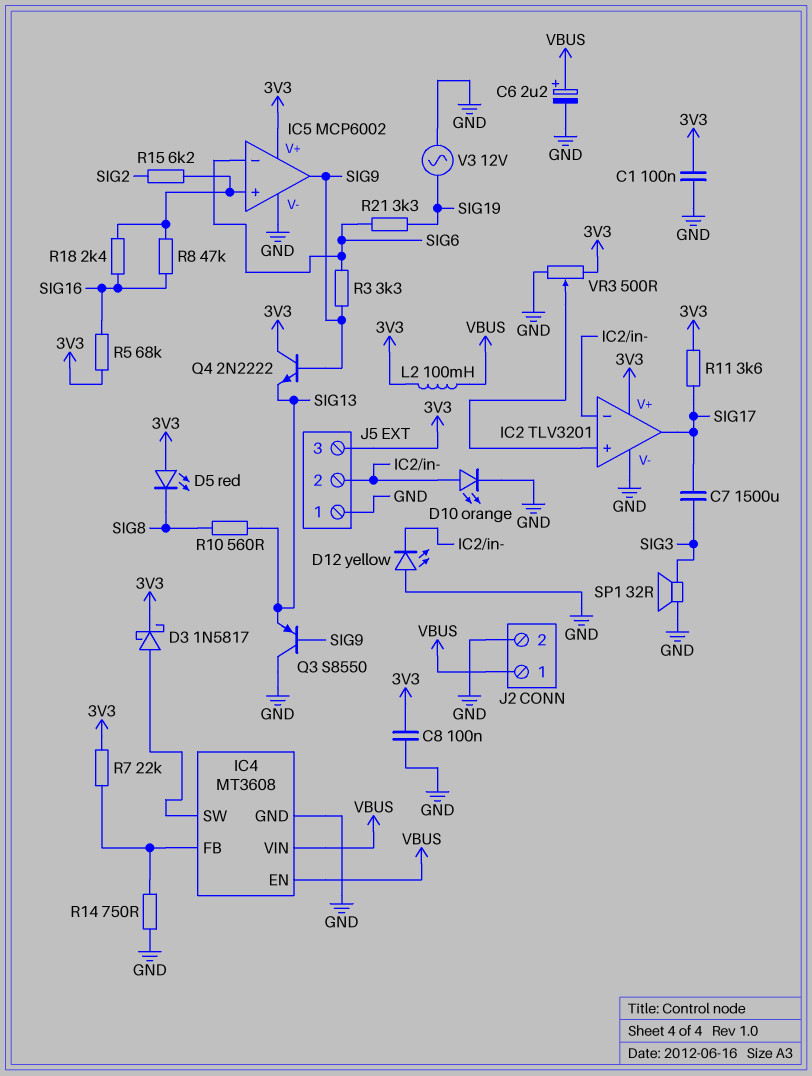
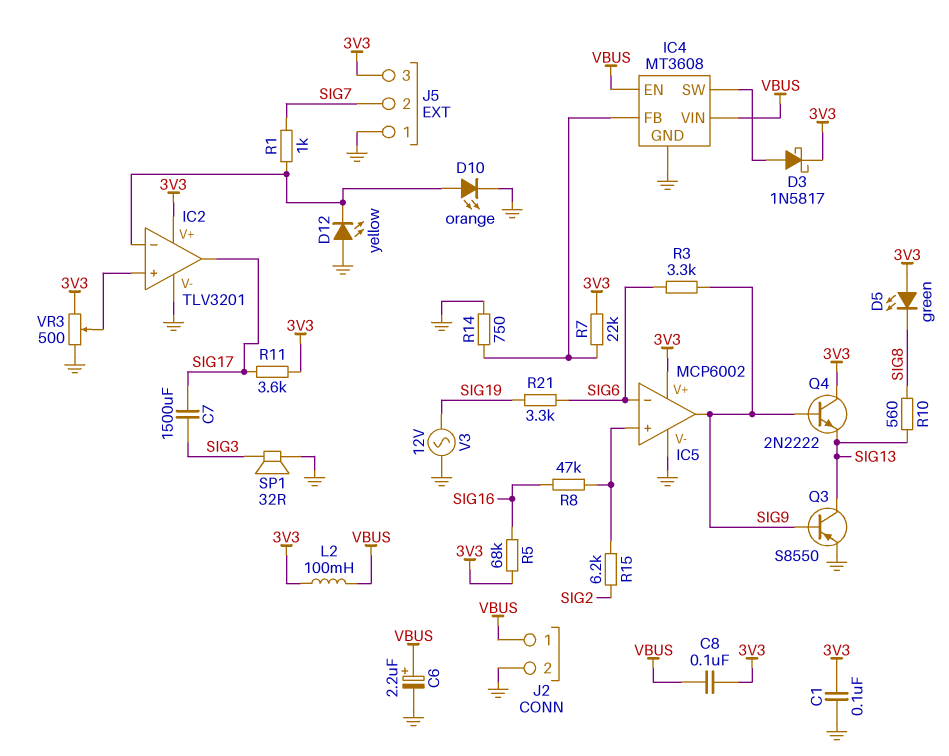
C8: 100nF (3V3, GND) -> 100nF (3V3, VBUS)
D5: LED red (A 3V3, K SIG8) -> LED green (A 3V3, K SIG8)
J5 pin 2: IC2/in- -> SIG7
Q3: PNP S8550 (B SIG9, C GND, E SIG13) -> PNP S8550 (B SIG9, C SIG13, E GND)
R1: none -> 1k (IC2/in-, SIG7)
R18: 2.4k (IC5/in+, SIG16) -> none

